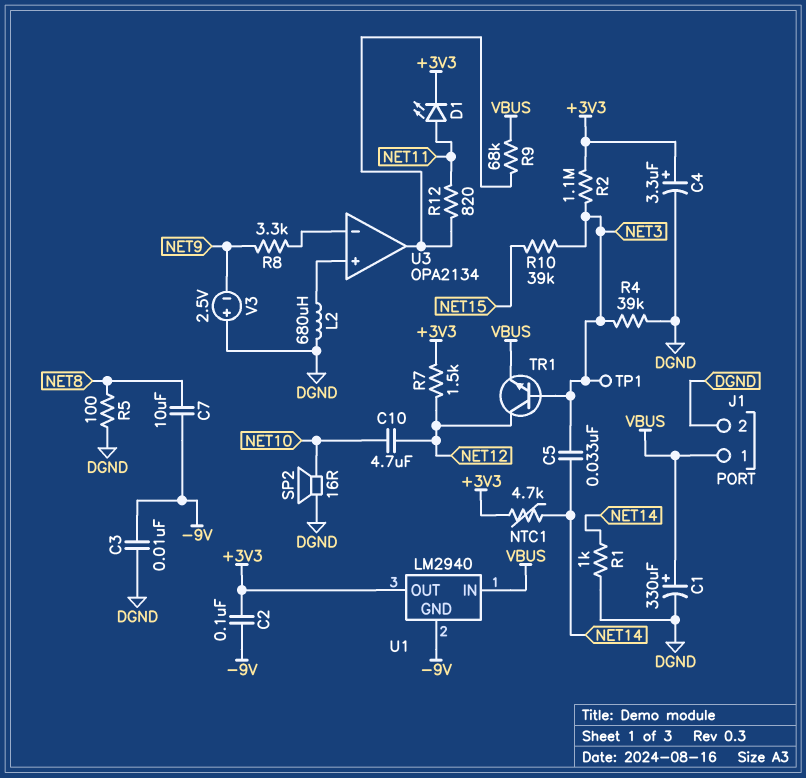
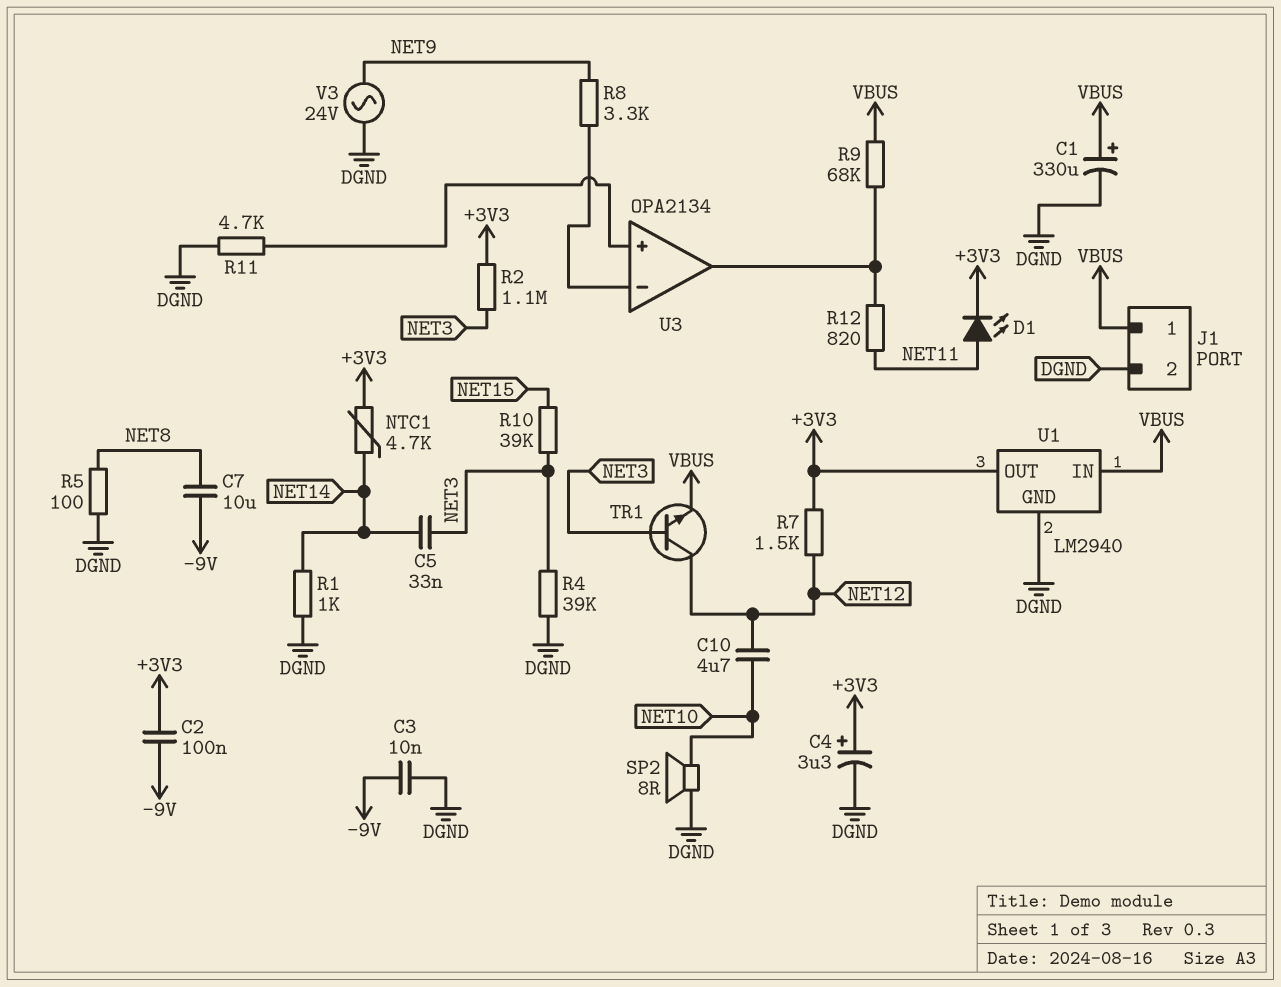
L2: 680uH (DGND, U3/in+) -> none
R11: none -> 4.7k (DGND, U3/in+)
SP2: speaker 16R (DGND, NET10) -> speaker 8R (DGND, NET10)
TP1: test point (NET3) -> none
U1 pin GND: -9V -> DGND
V3: 2.5V (plus DGND, minus NET9) -> AC 24V (DGND, NET9)

